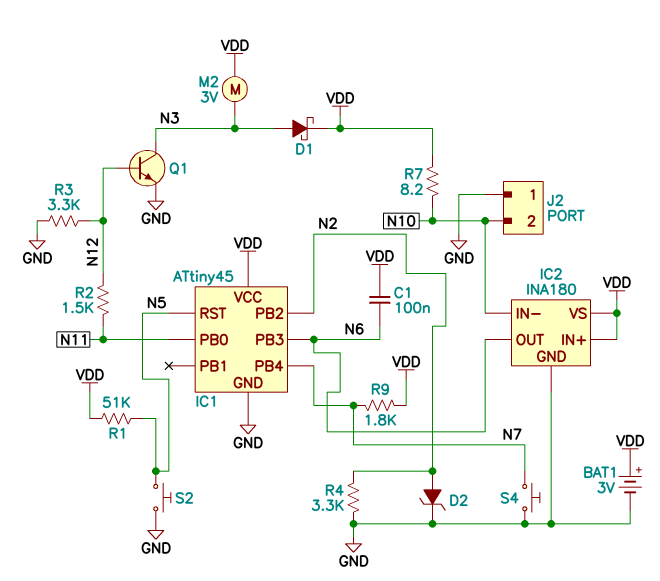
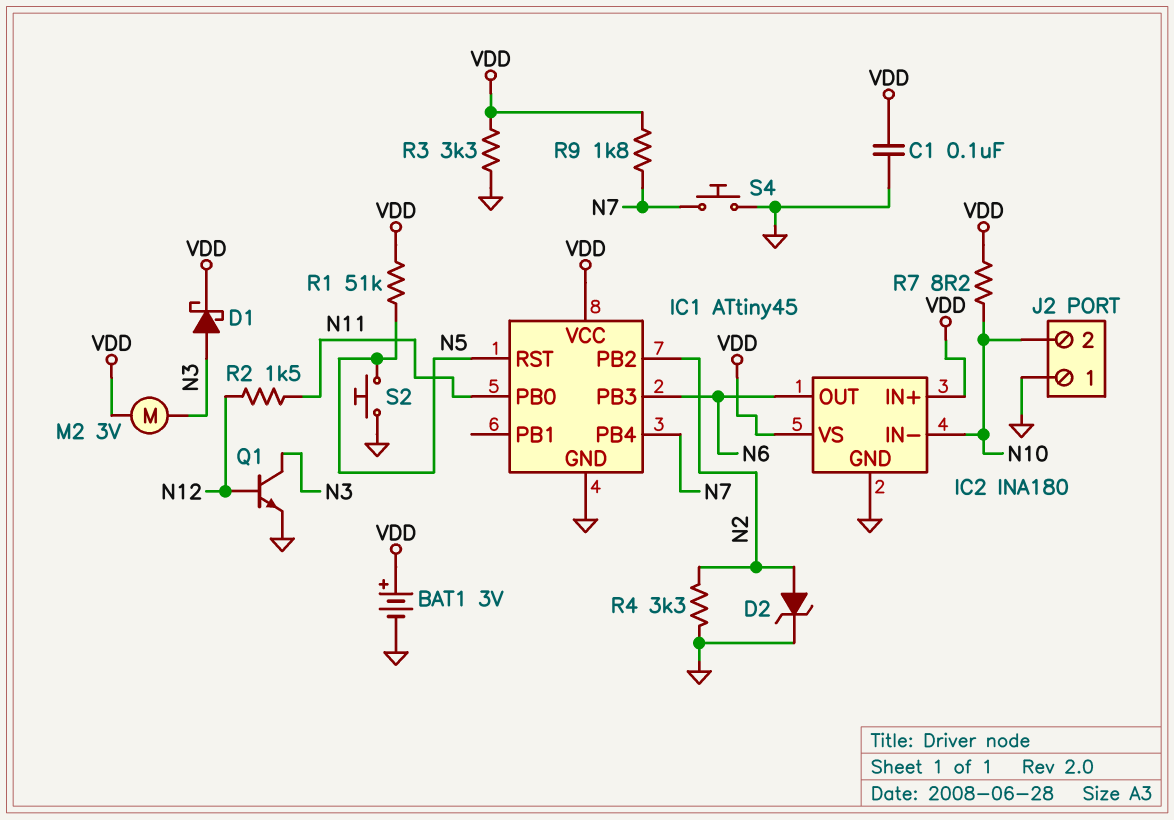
C1: 100nF (N6, VDD) -> 100nF (GND, VDD)
R3: 3.3k (GND, N12) -> 3.3k (GND, VDD)

